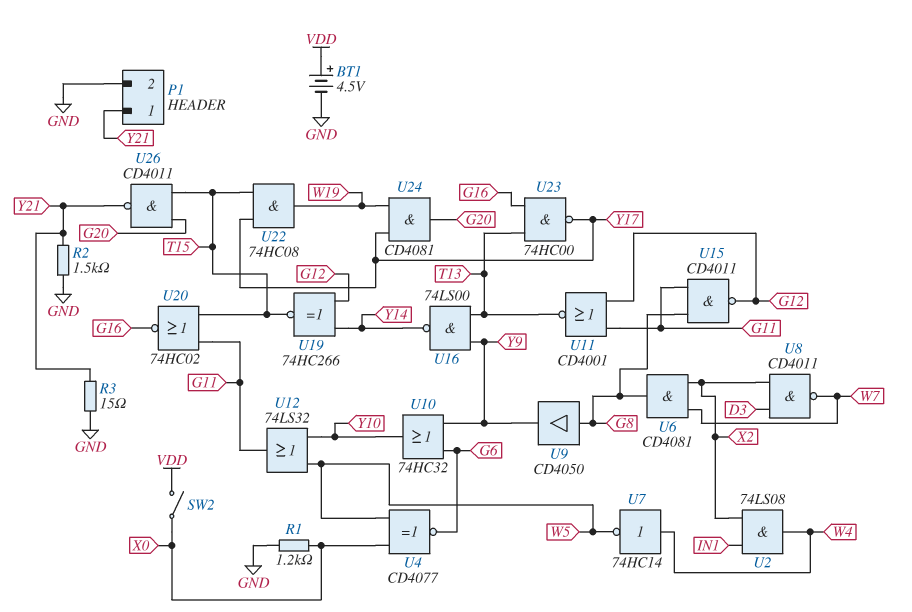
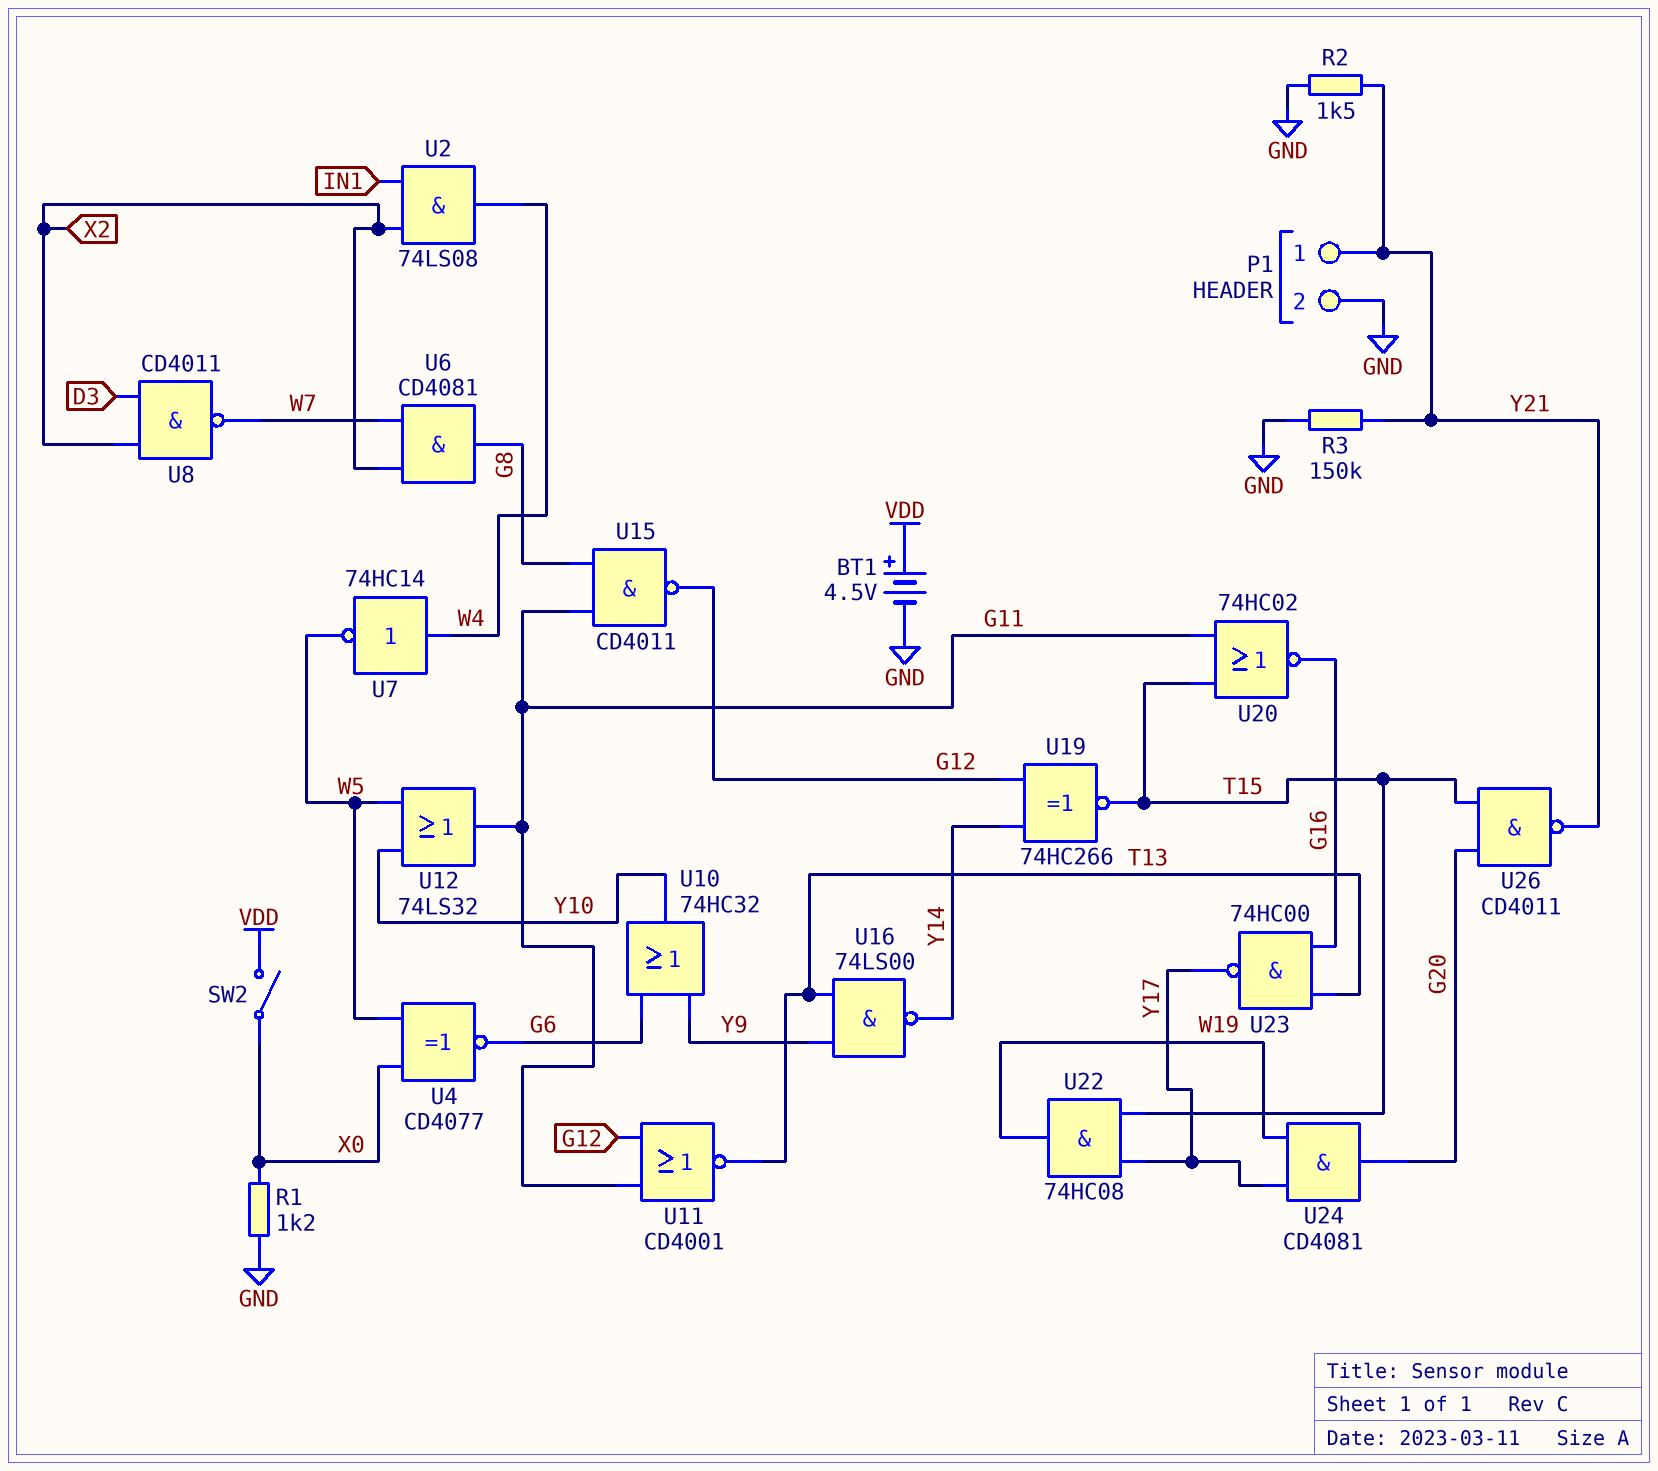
R3: 15 (GND, Y21) -> 150k (GND, Y21)
U9: buffer CD4050 (in G8, out Y9) -> none

